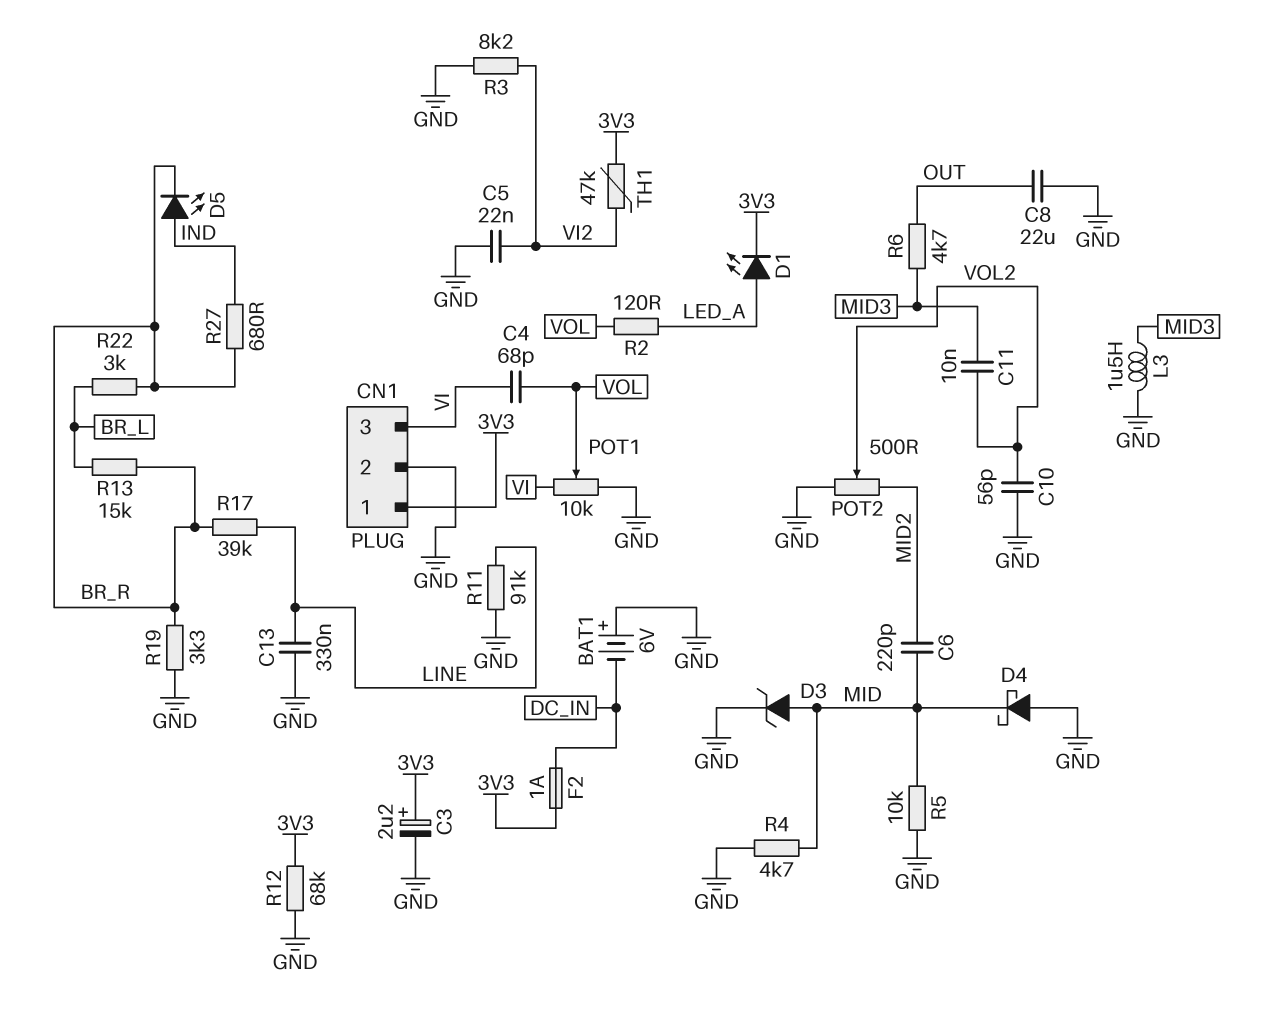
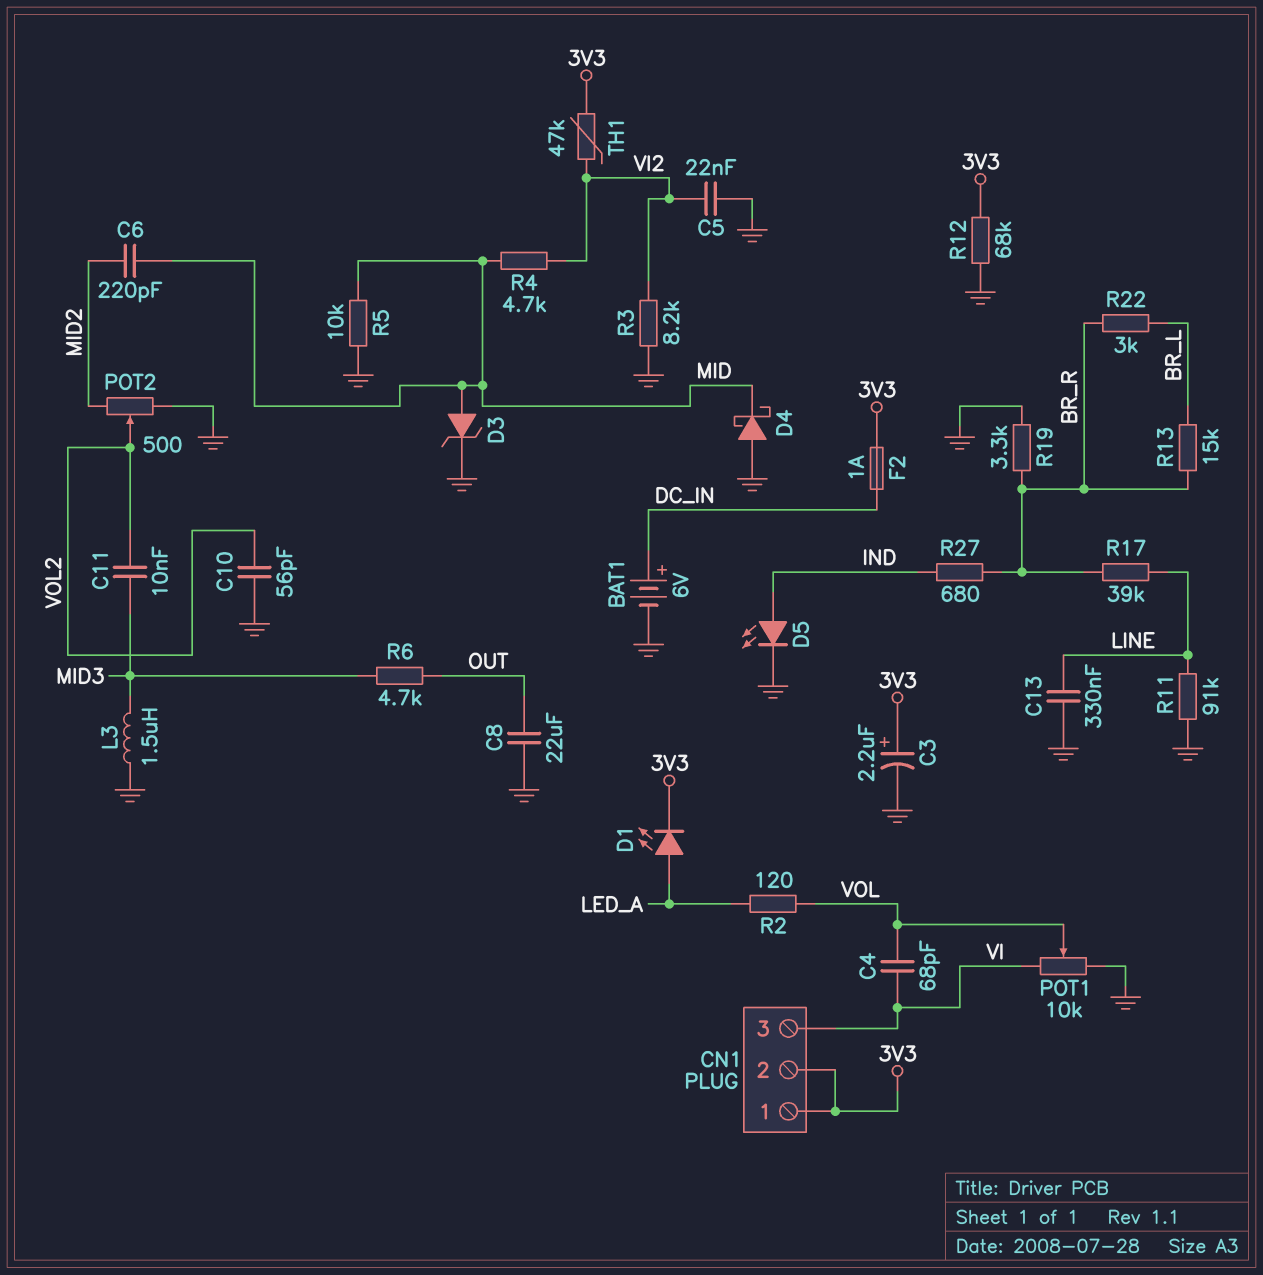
BAT1: 6V (plus GND, minus DC_IN) -> 6V (plus DC_IN, minus GND)
CN1 pin 2: GND -> 3V3
D5: LED (A IND, K BR_R) -> LED (A IND, K GND)
R4: 4.7k (GND, MID) -> 4.7k (MID, VI2)

